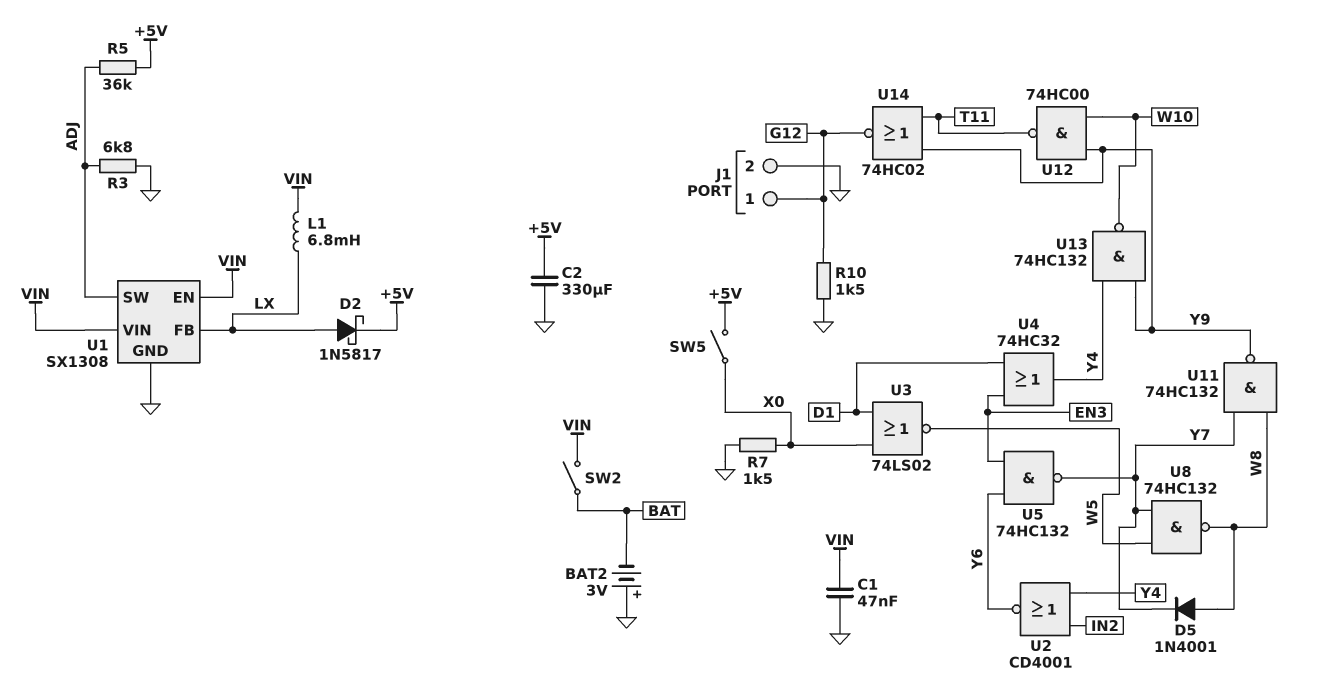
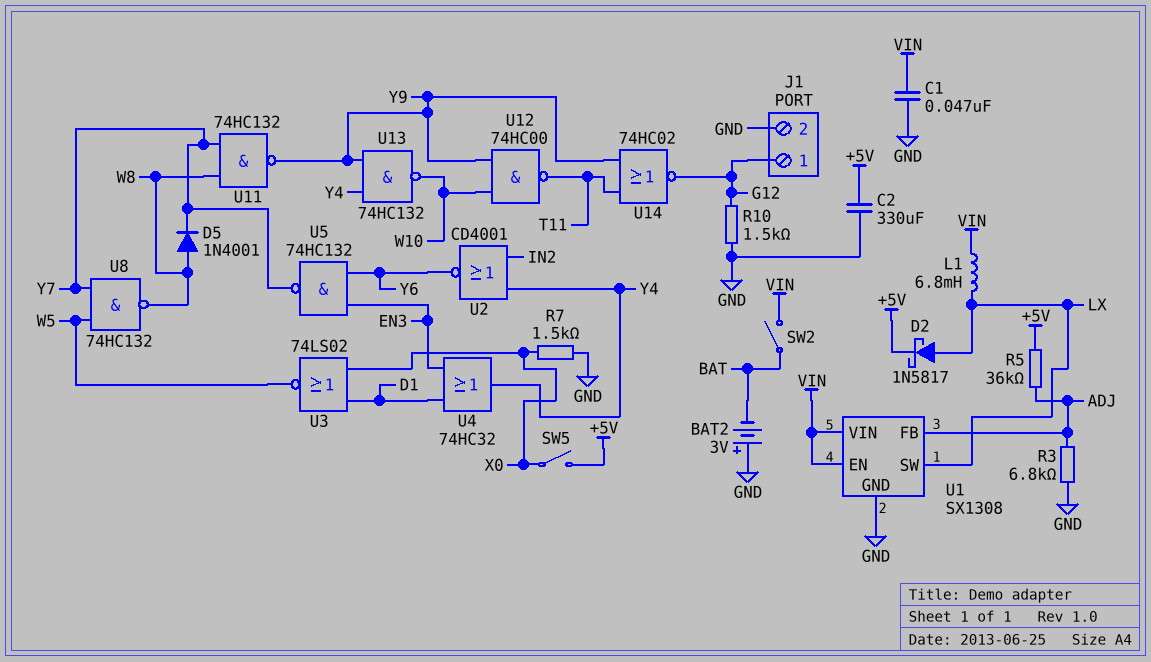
U1 pin FB: LX -> ADJ
U1 pin SW: ADJ -> LX

